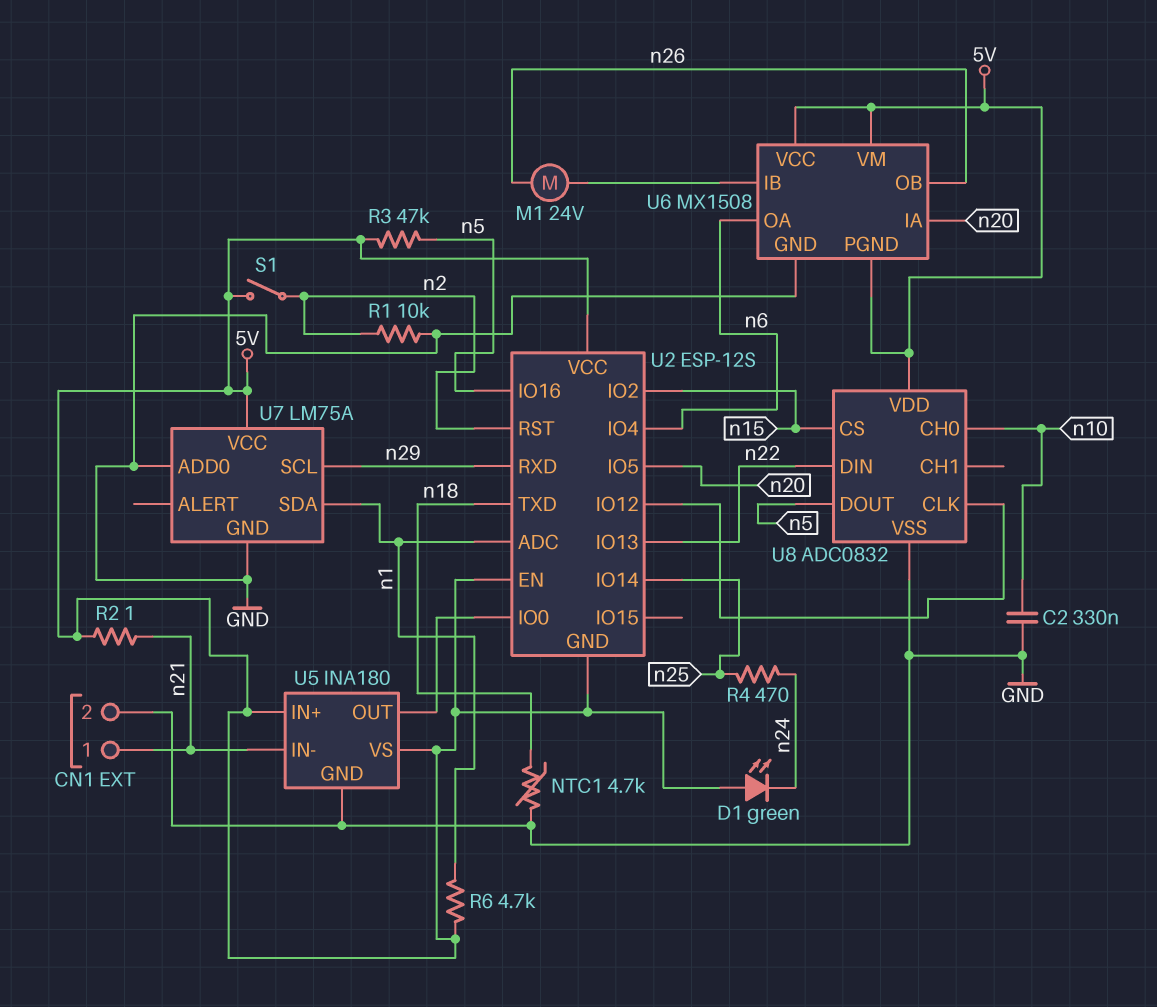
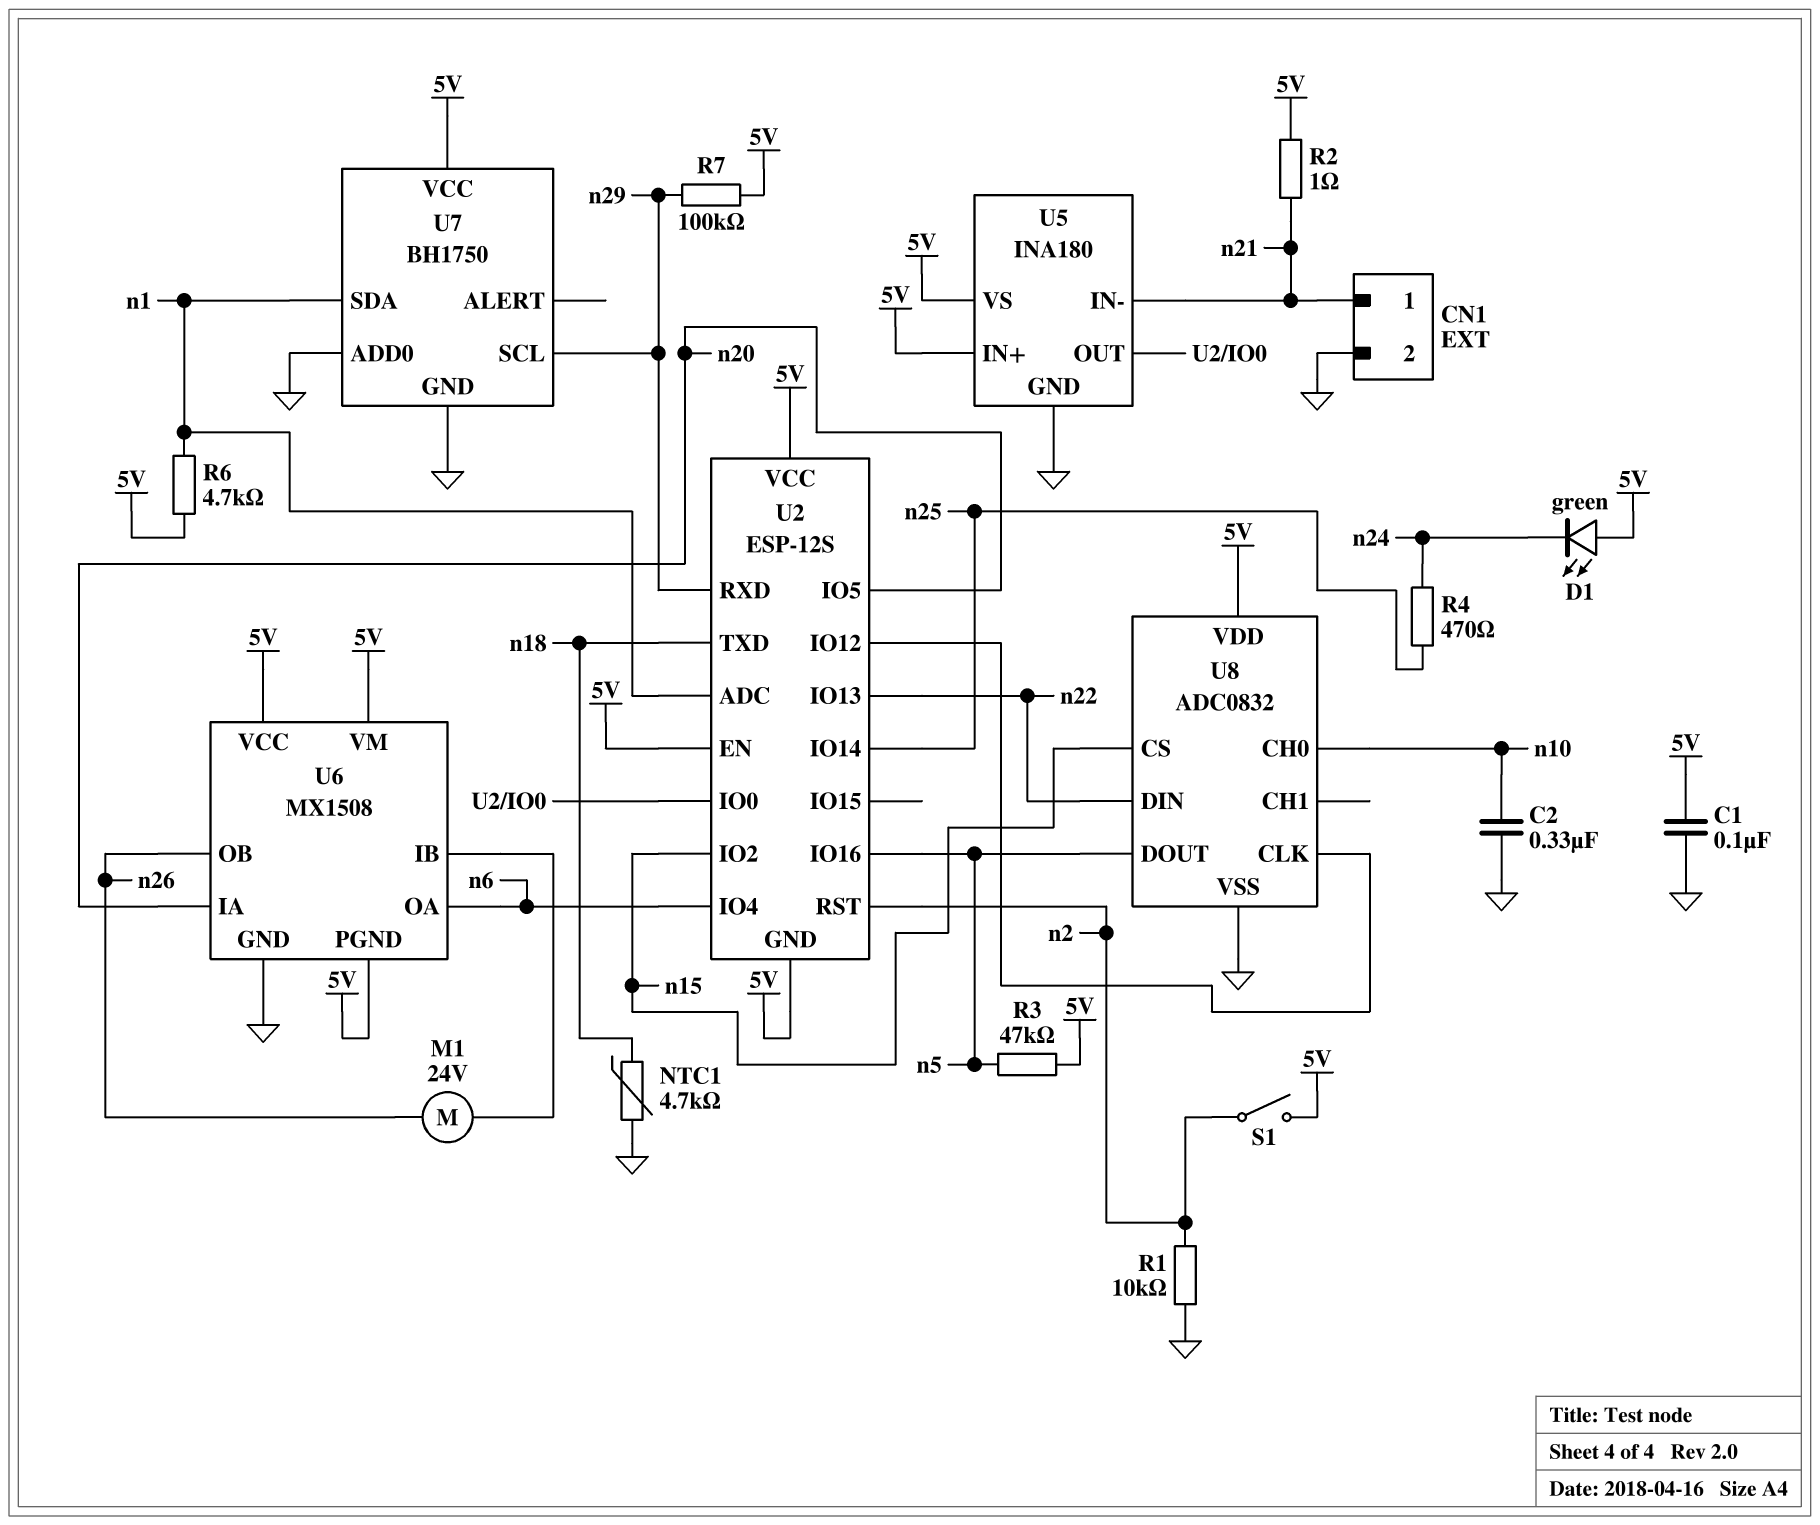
C1: none -> 100nF (5V, GND)
R7: none -> 100k (5V, n29)
U7: LM75A -> BH1750

